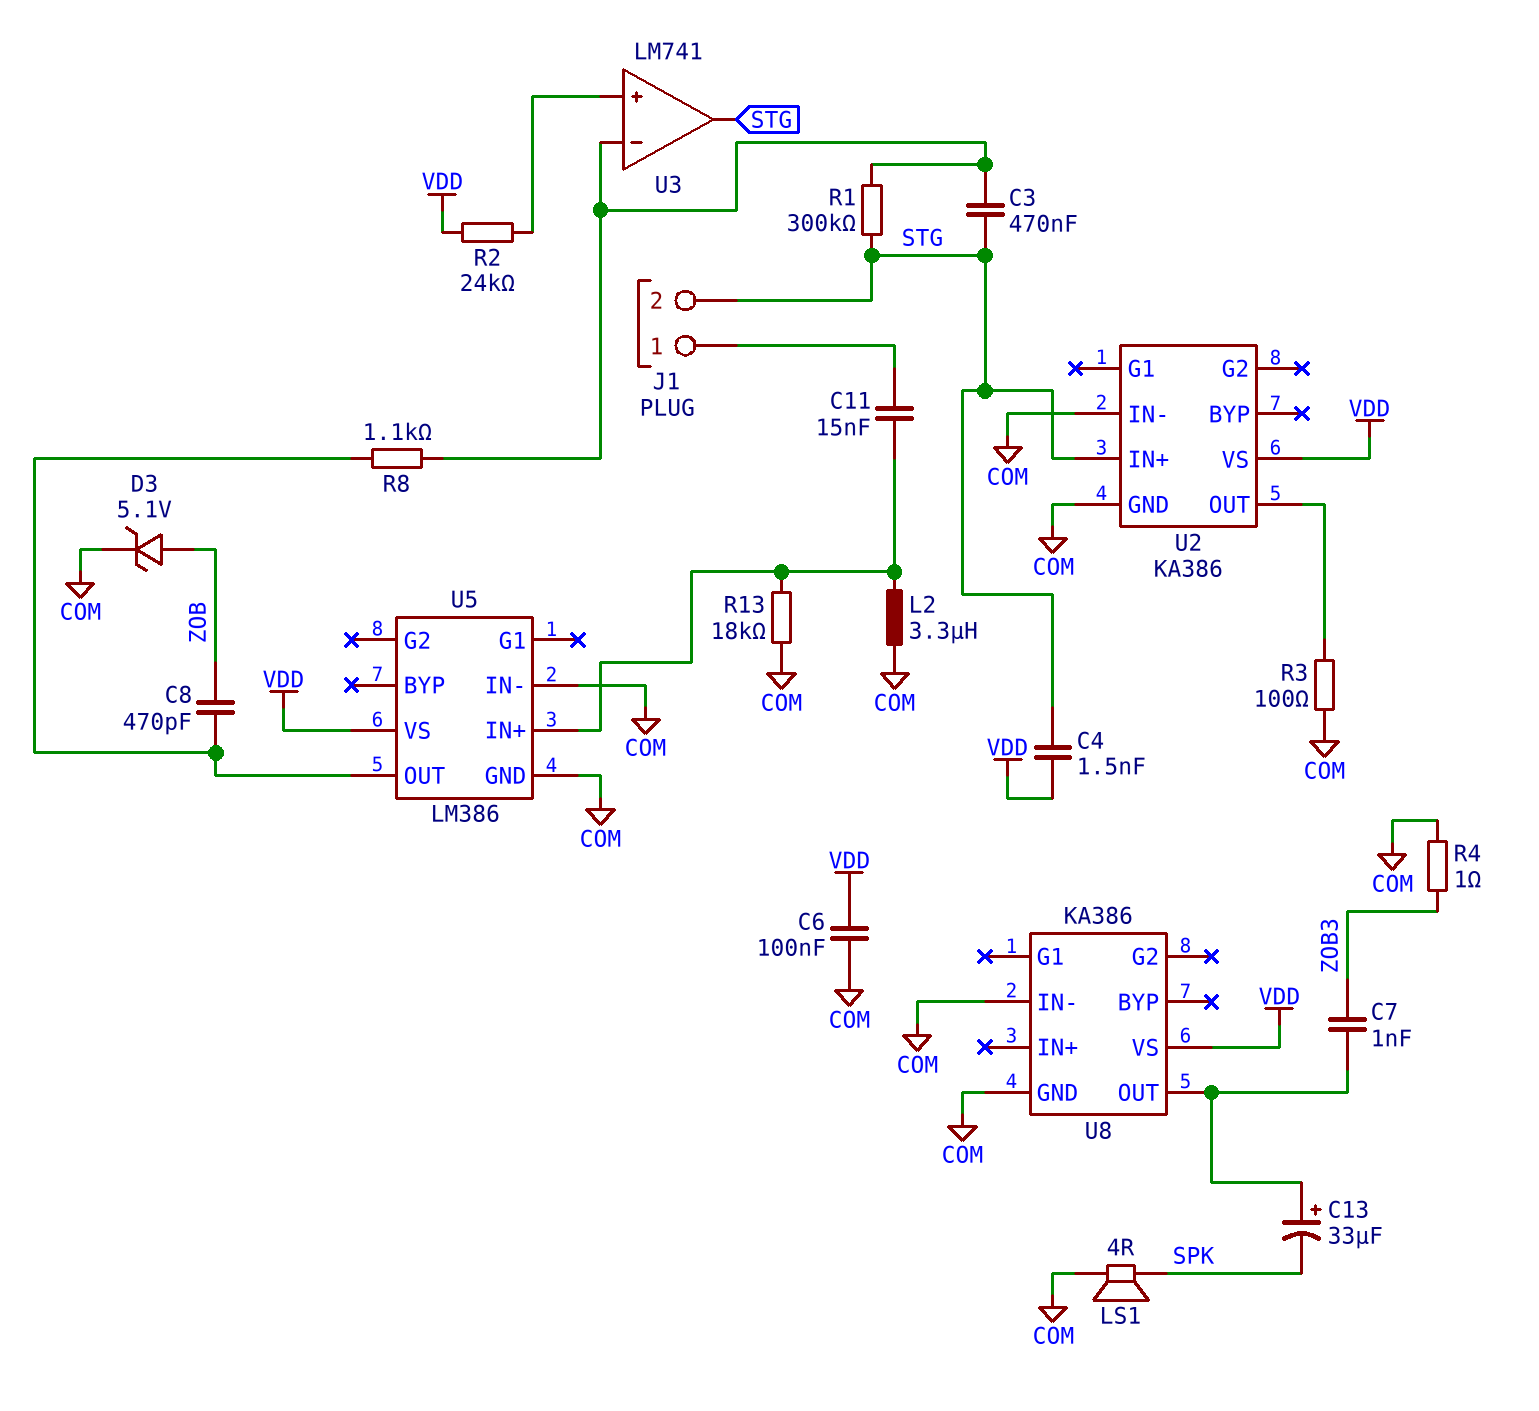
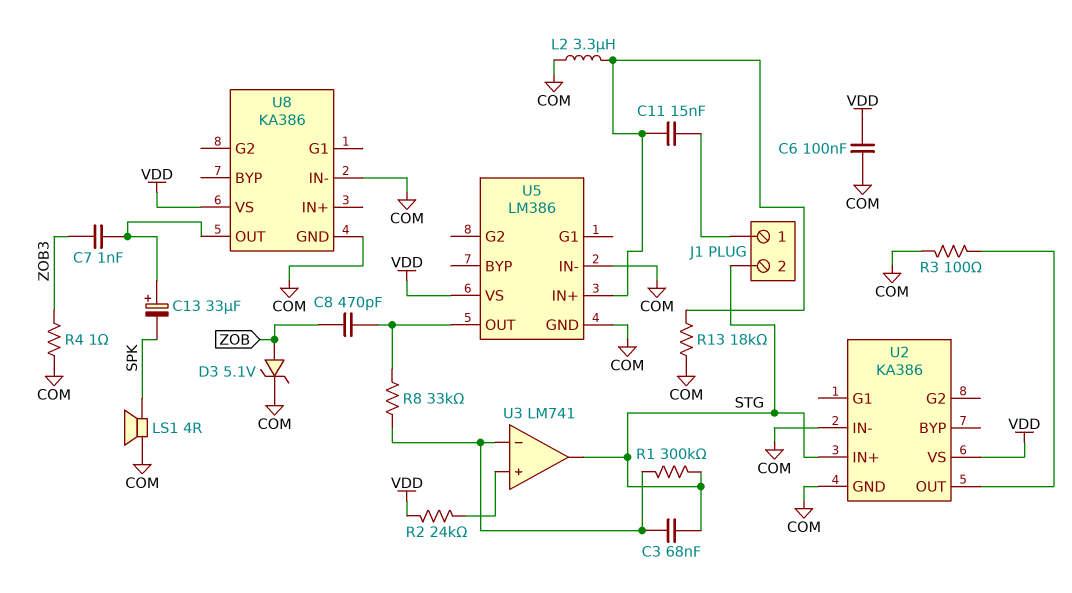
C3: 470nF (STG, U3/in-) -> 68nF (STG, U3/in-)
C4: 1.5nF (STG, VDD) -> none
R8: 1.1k (U3/in-, U5/OUT) -> 33k (U3/in-, U5/OUT)

